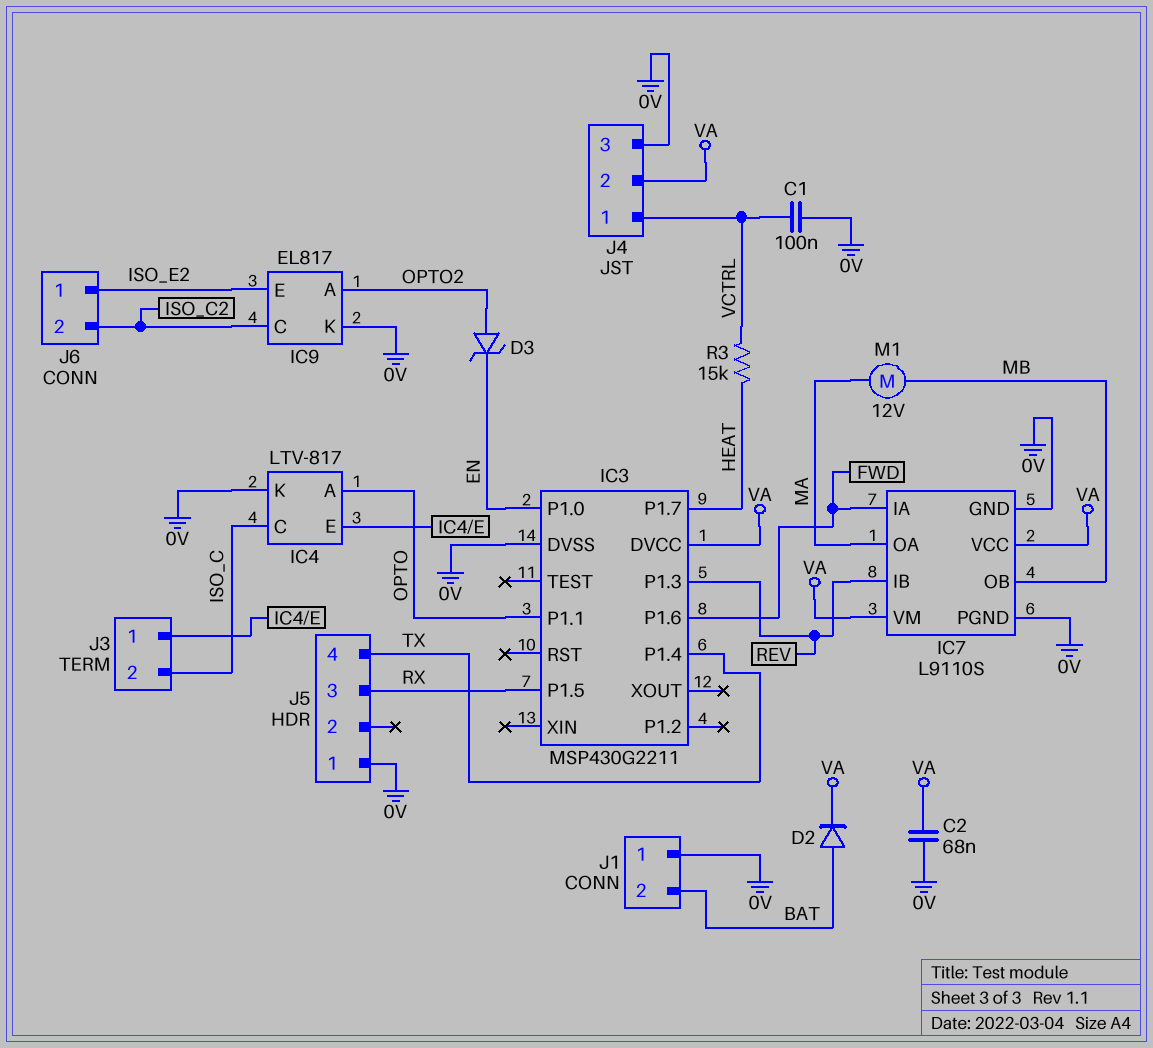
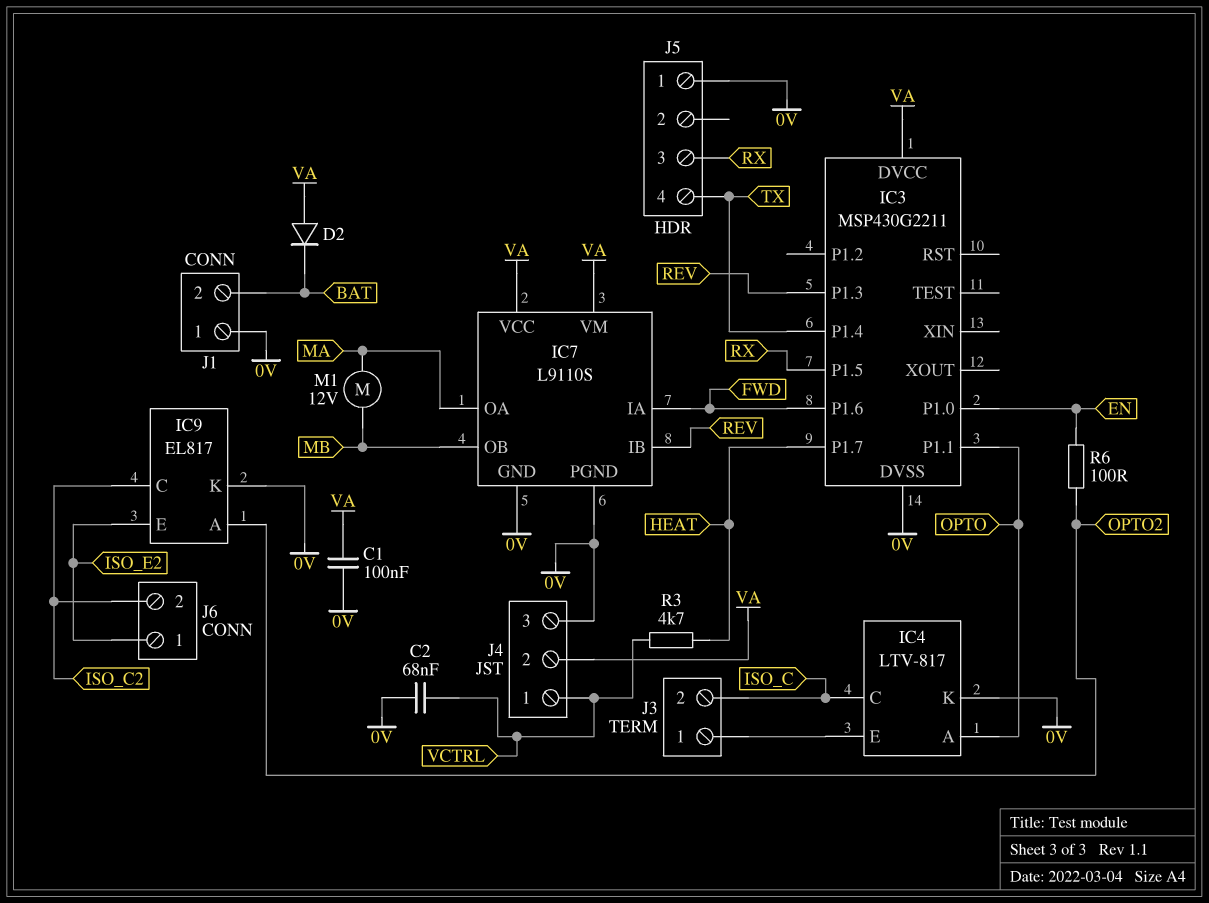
C1: 100nF (0V, VCTRL) -> 100nF (0V, VA)
C2: 68nF (0V, VA) -> 68nF (0V, VCTRL)
D2: diode (A BAT, K VA) -> diode (A VA, K BAT)
D3: zener (A OPTO2, K EN) -> none
R3: 15k (HEAT, VCTRL) -> 4.7k (HEAT, VCTRL)
R6: none -> 100 (EN, OPTO2)

